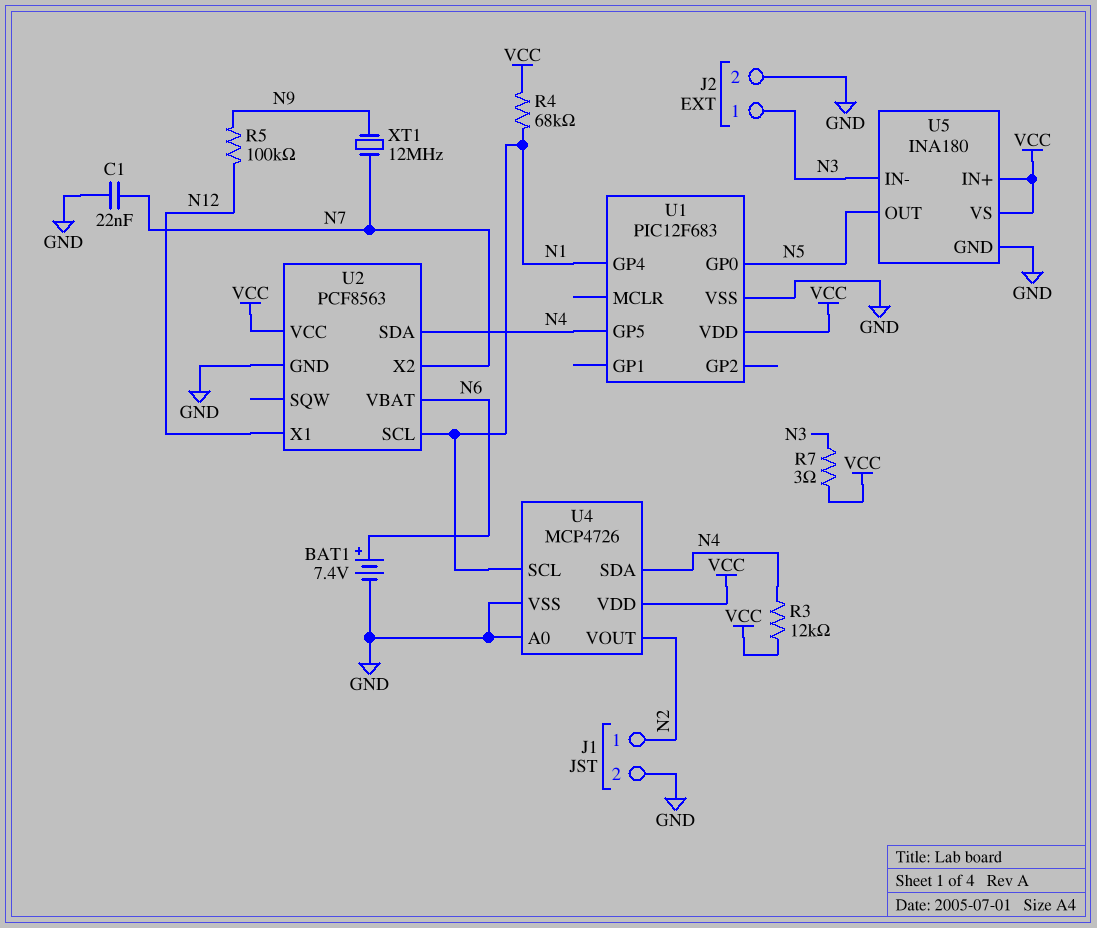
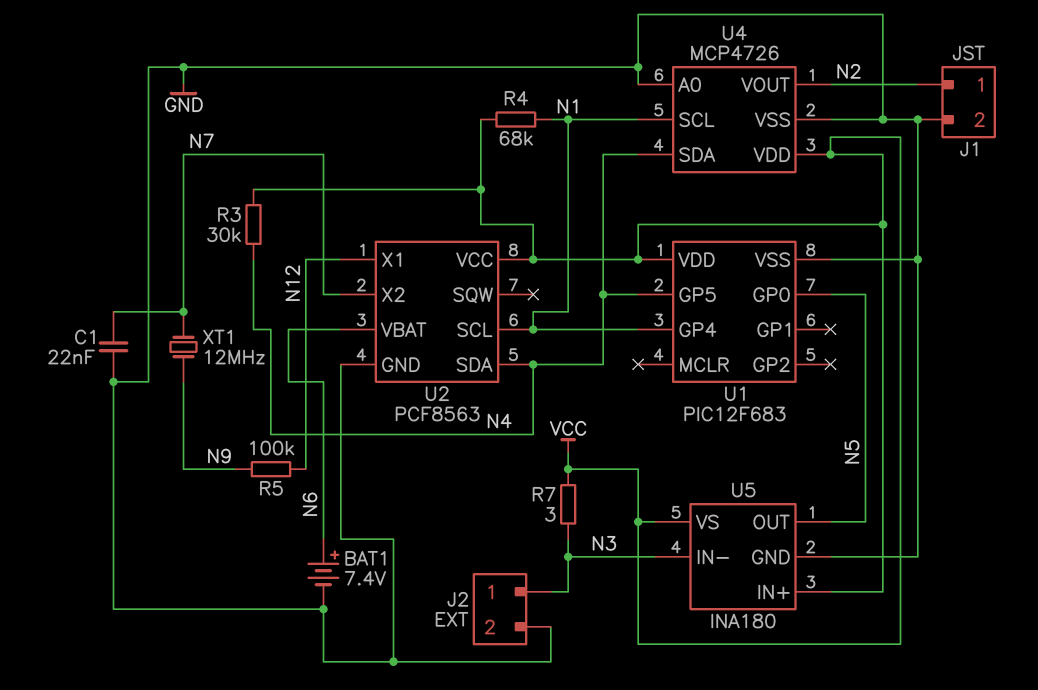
R3: 12k (N4, VCC) -> 30k (N4, VCC)

